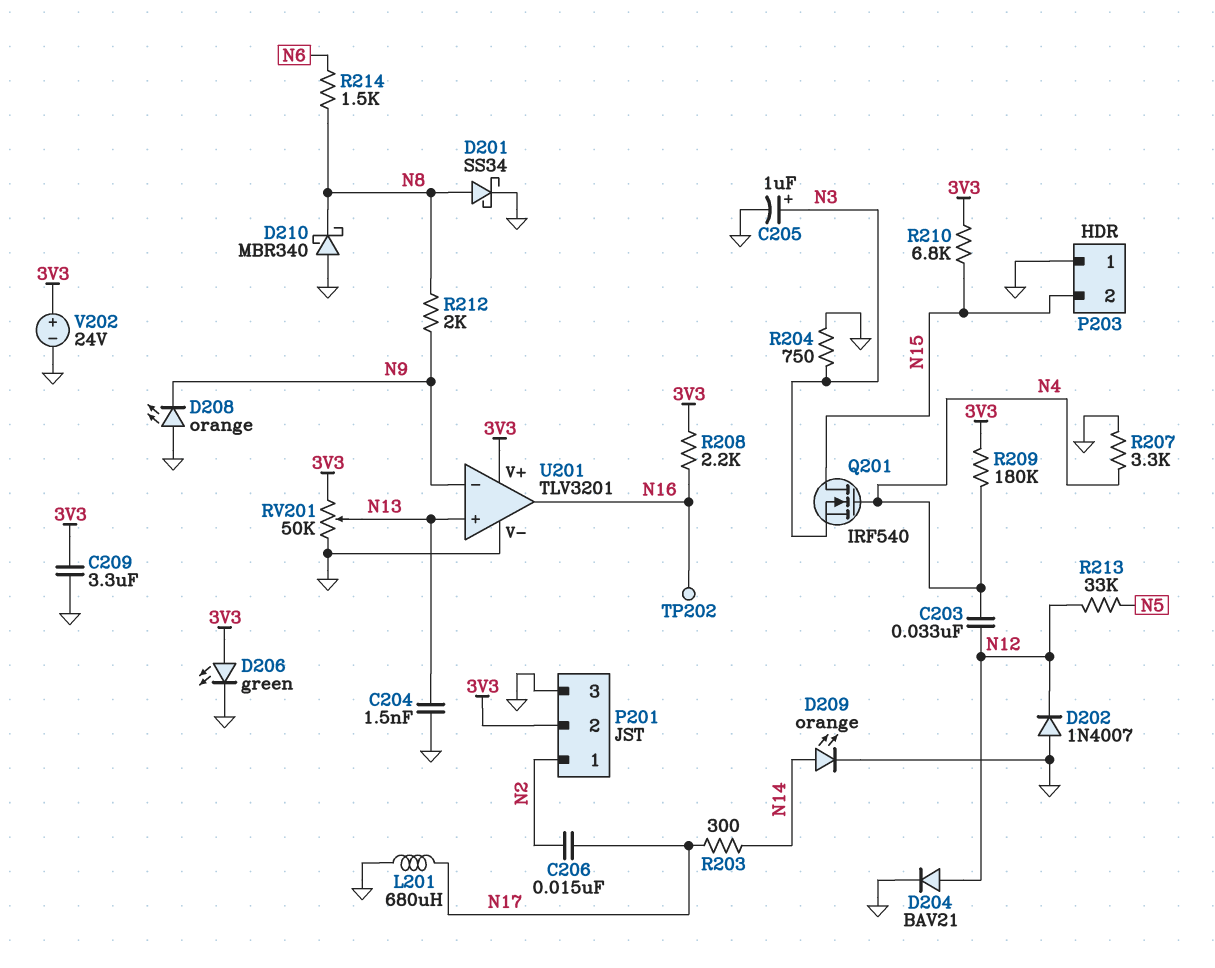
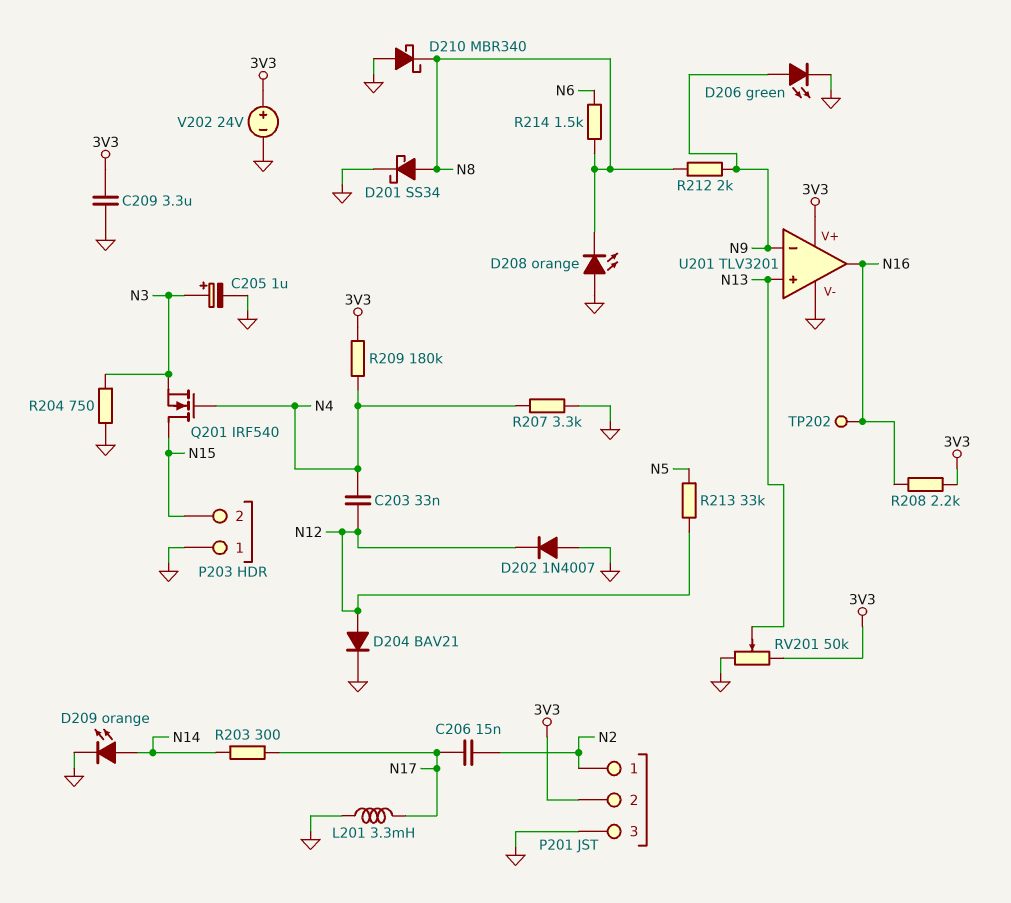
C204: 1.5nF (GND, N13) -> none
D206: LED green (A 3V3, K GND) -> LED green (A N9, K GND)
D208: LED orange (A GND, K N9) -> LED orange (A GND, K N8)
L201: 680uH (GND, N17) -> 3.3mH (GND, N17)
R210: 6.8k (3V3, N15) -> none

